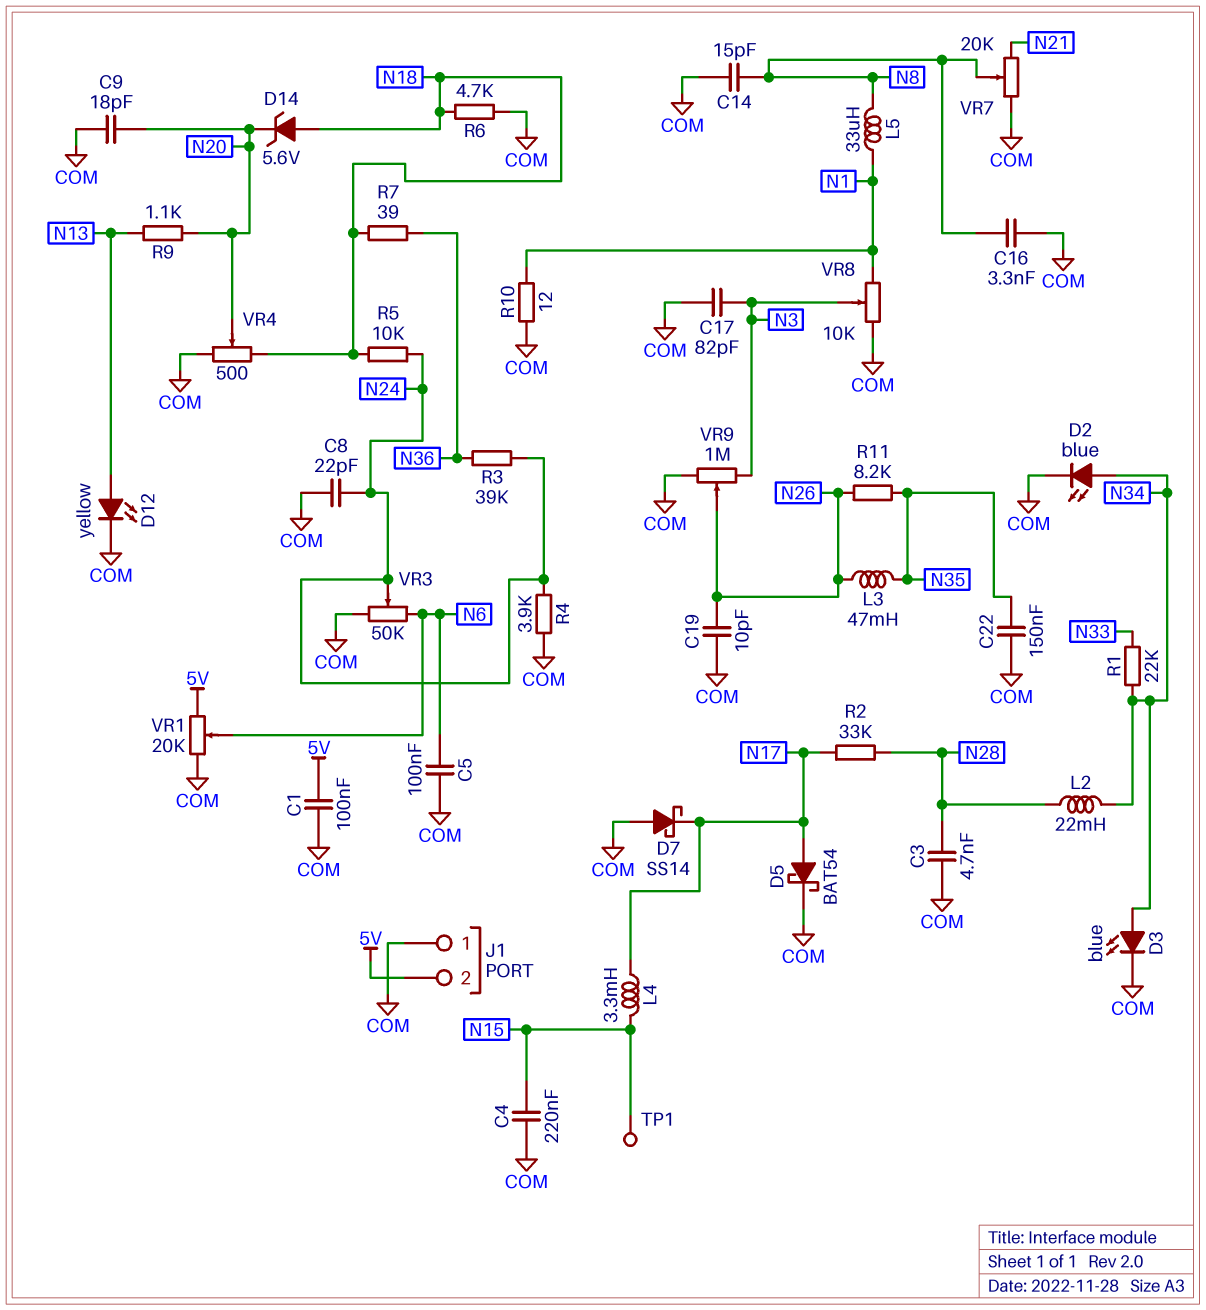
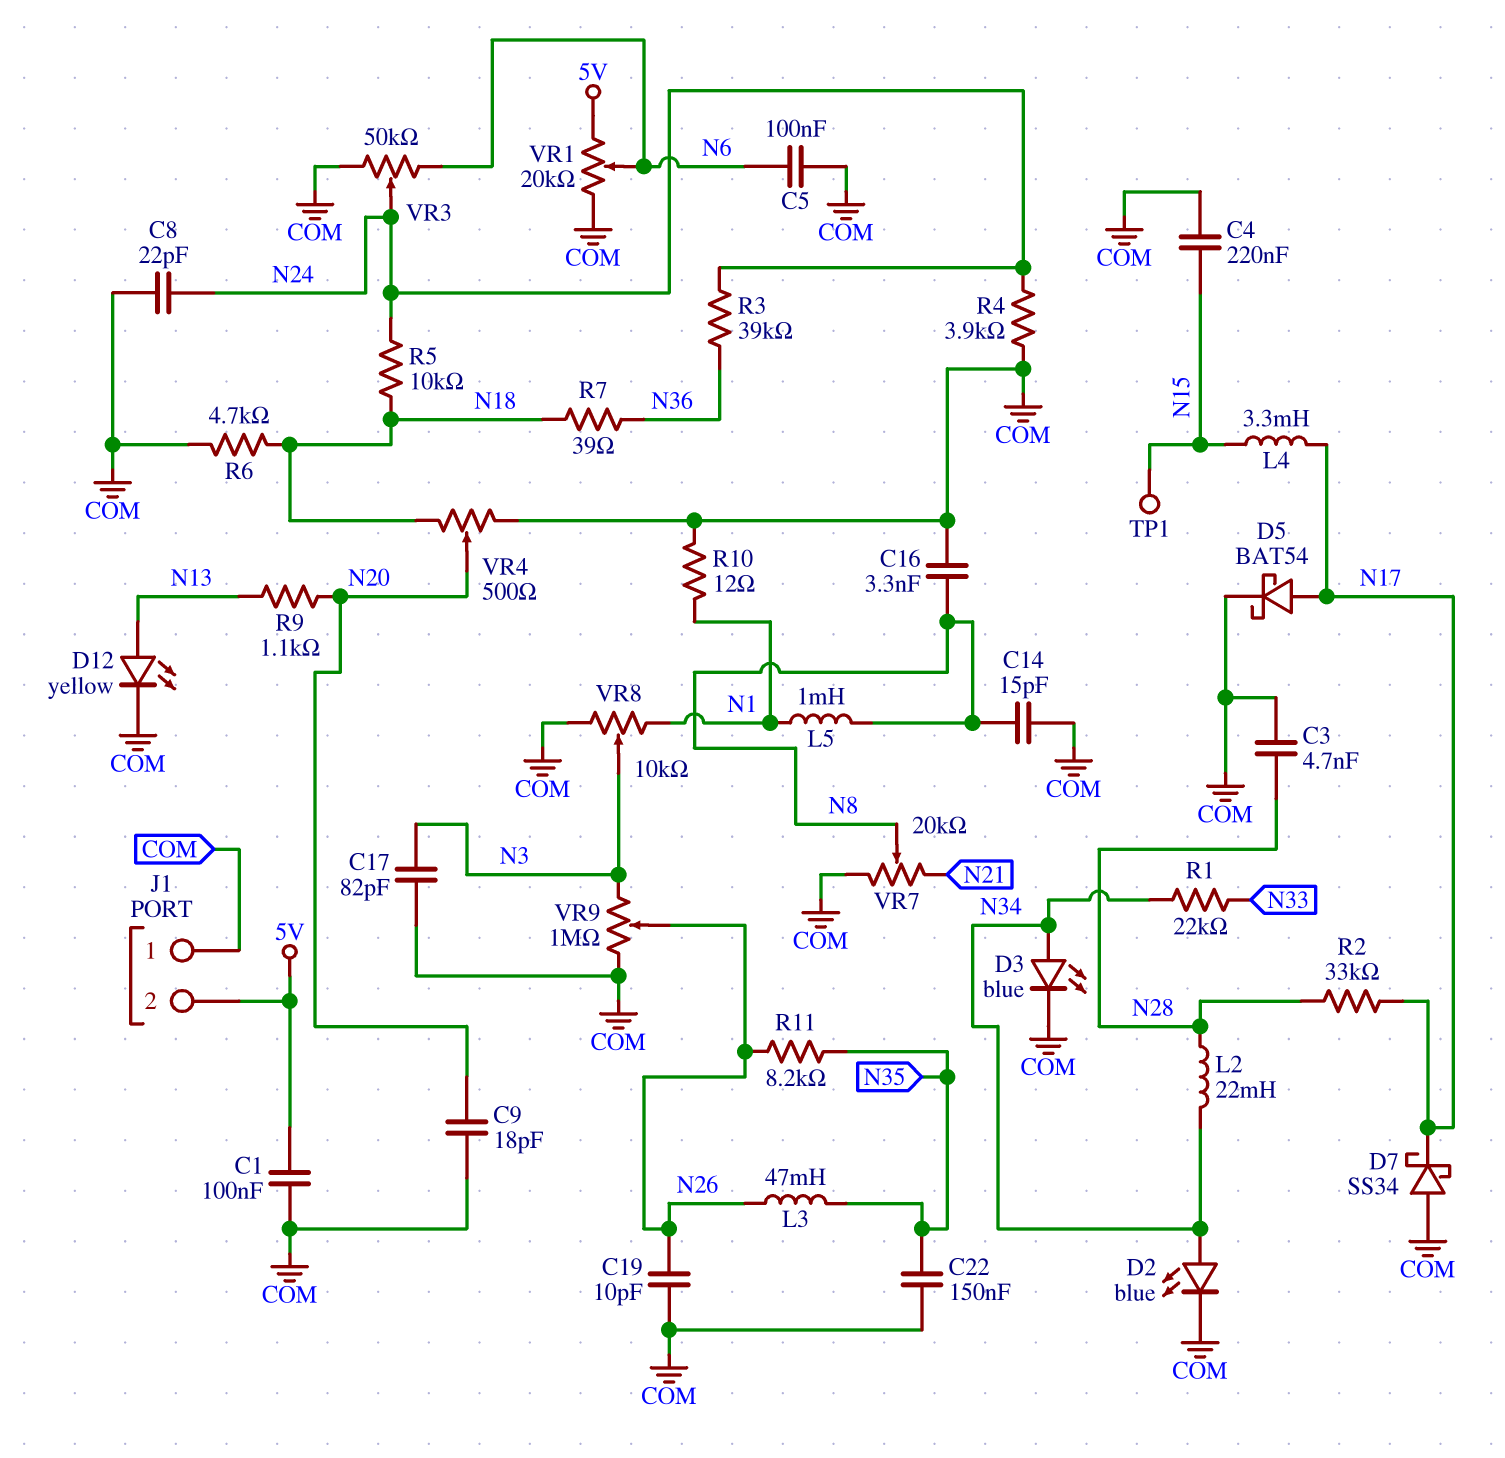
D7: schottky SS14 (A COM, K N17) -> schottky SS34 (A COM, K N17)
D14: zener 5.6V (A N18, K N20) -> none
L5: 33uH (N1, N8) -> 1mH (N1, N8)

